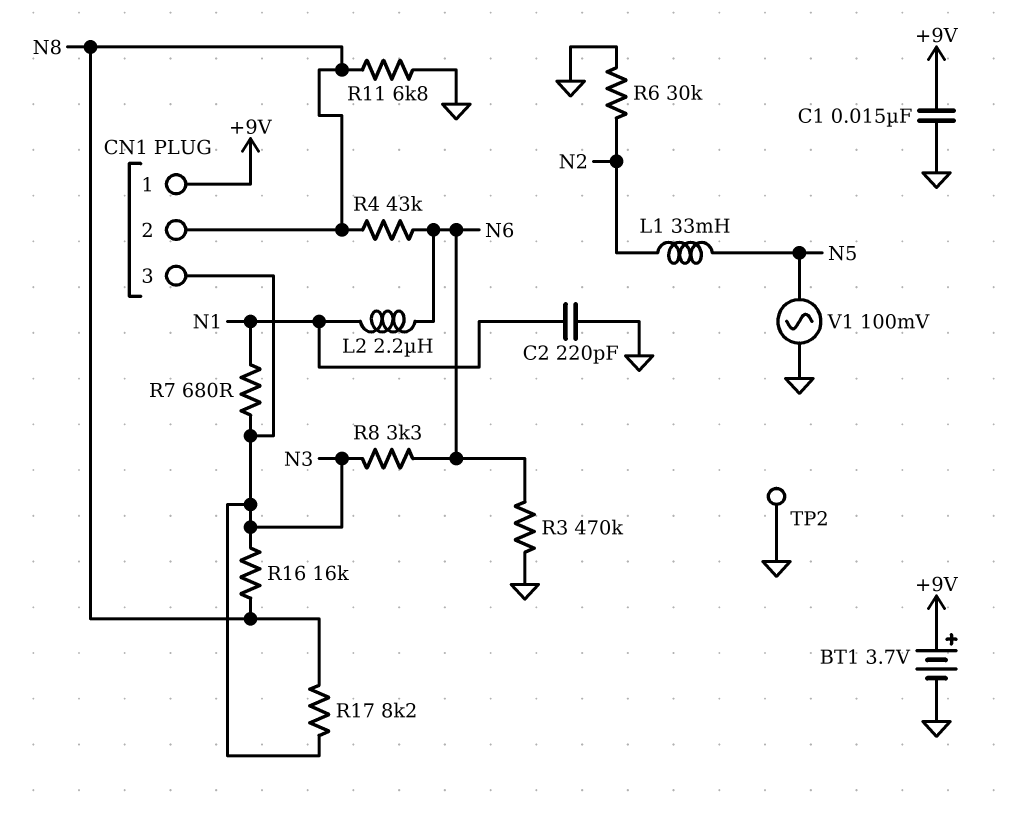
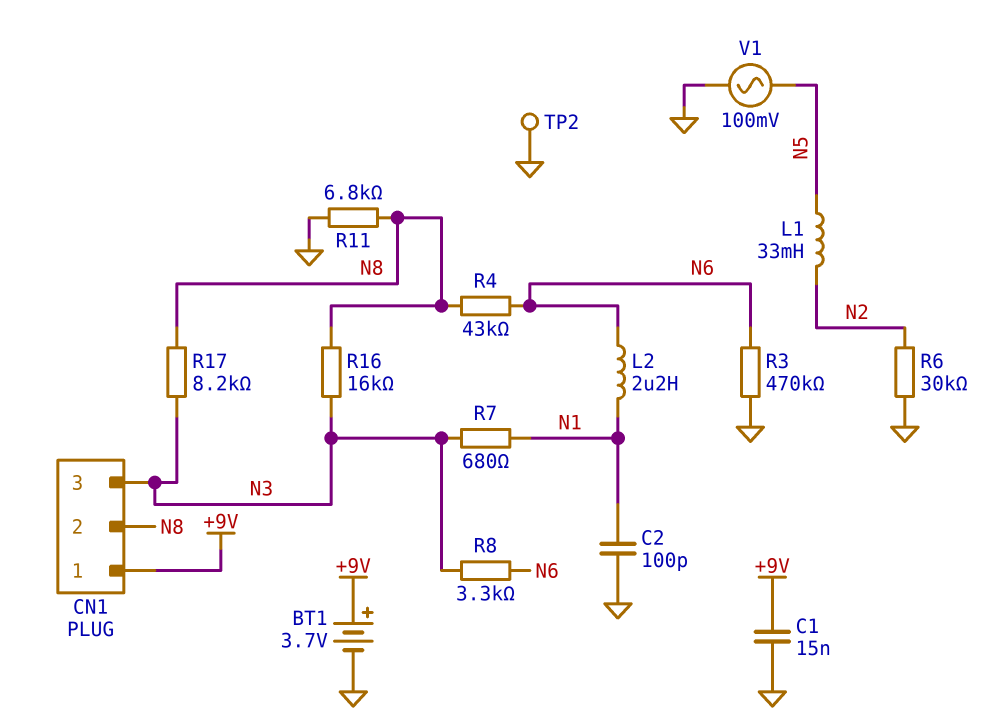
C2: 220pF (GND, N1) -> 100pF (GND, N1)

